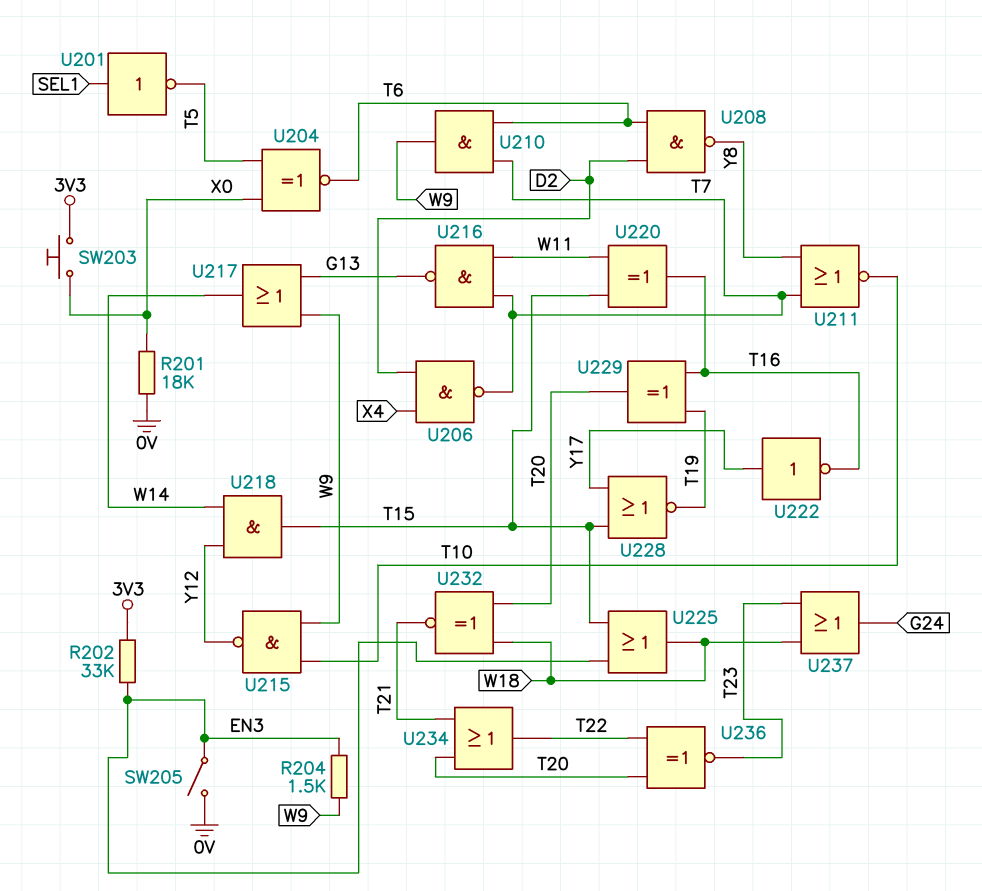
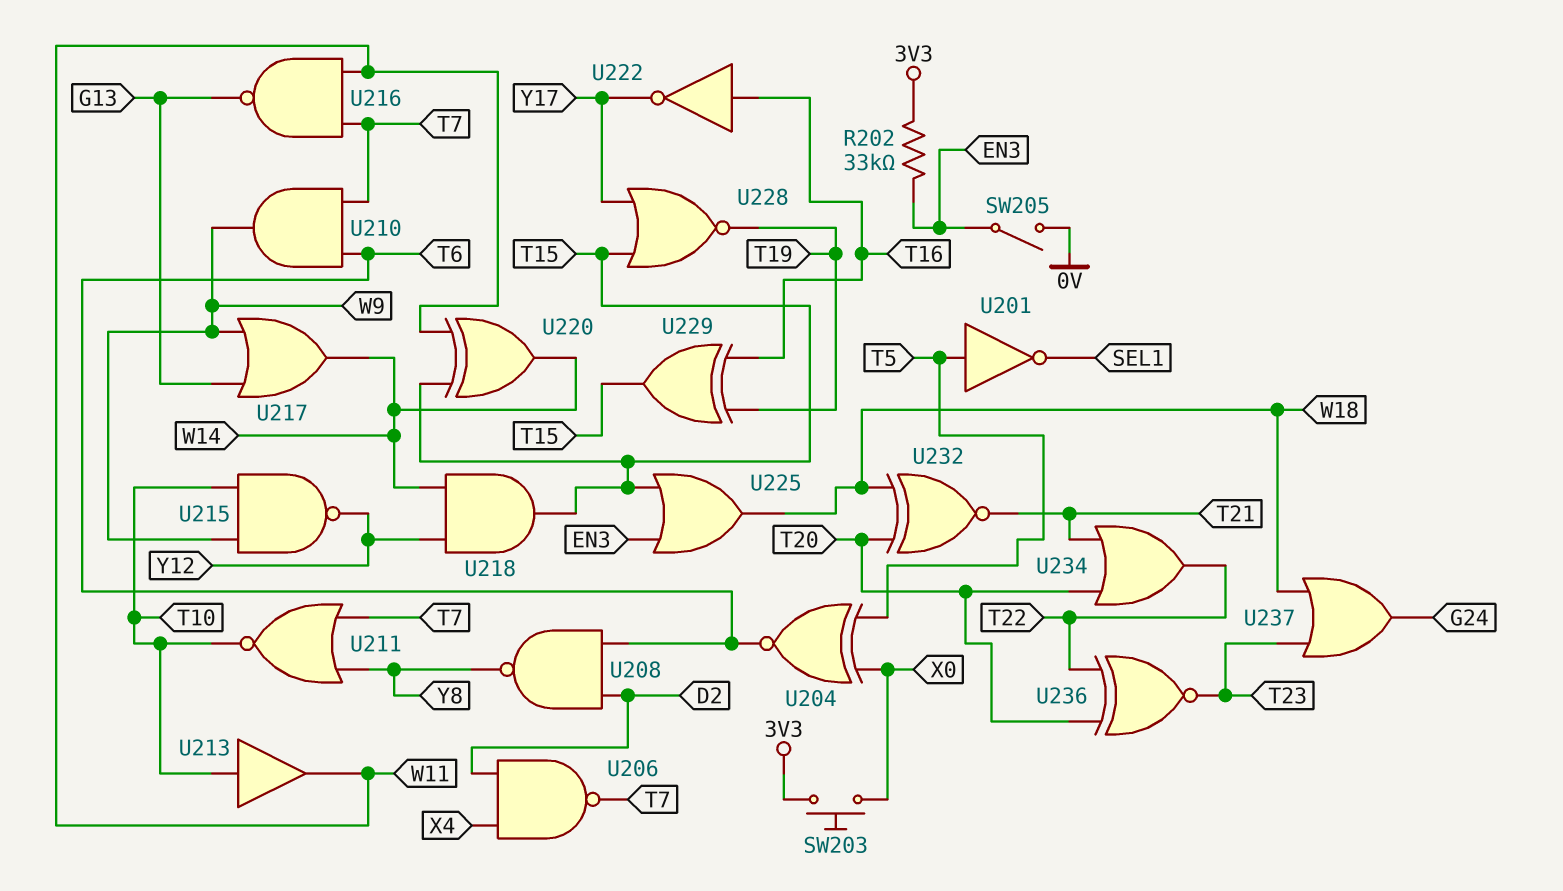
R201: 18k (0V, X0) -> none
R204: 1.5k (EN3, W9) -> none
U201: NOT (in SEL1, out T5) -> NOT (in T5, out SEL1)
U213: none -> buffer (in T10, out W11)
U220: XOR (in T15, in W11, out T16) -> XOR (in T15, in W11, out W14)
U222: NOT (in Y17, out T16) -> NOT (in T16, out Y17)
U229: XOR (in T16, in T19, out T20) -> XOR (in T16, in T19, out T15)

